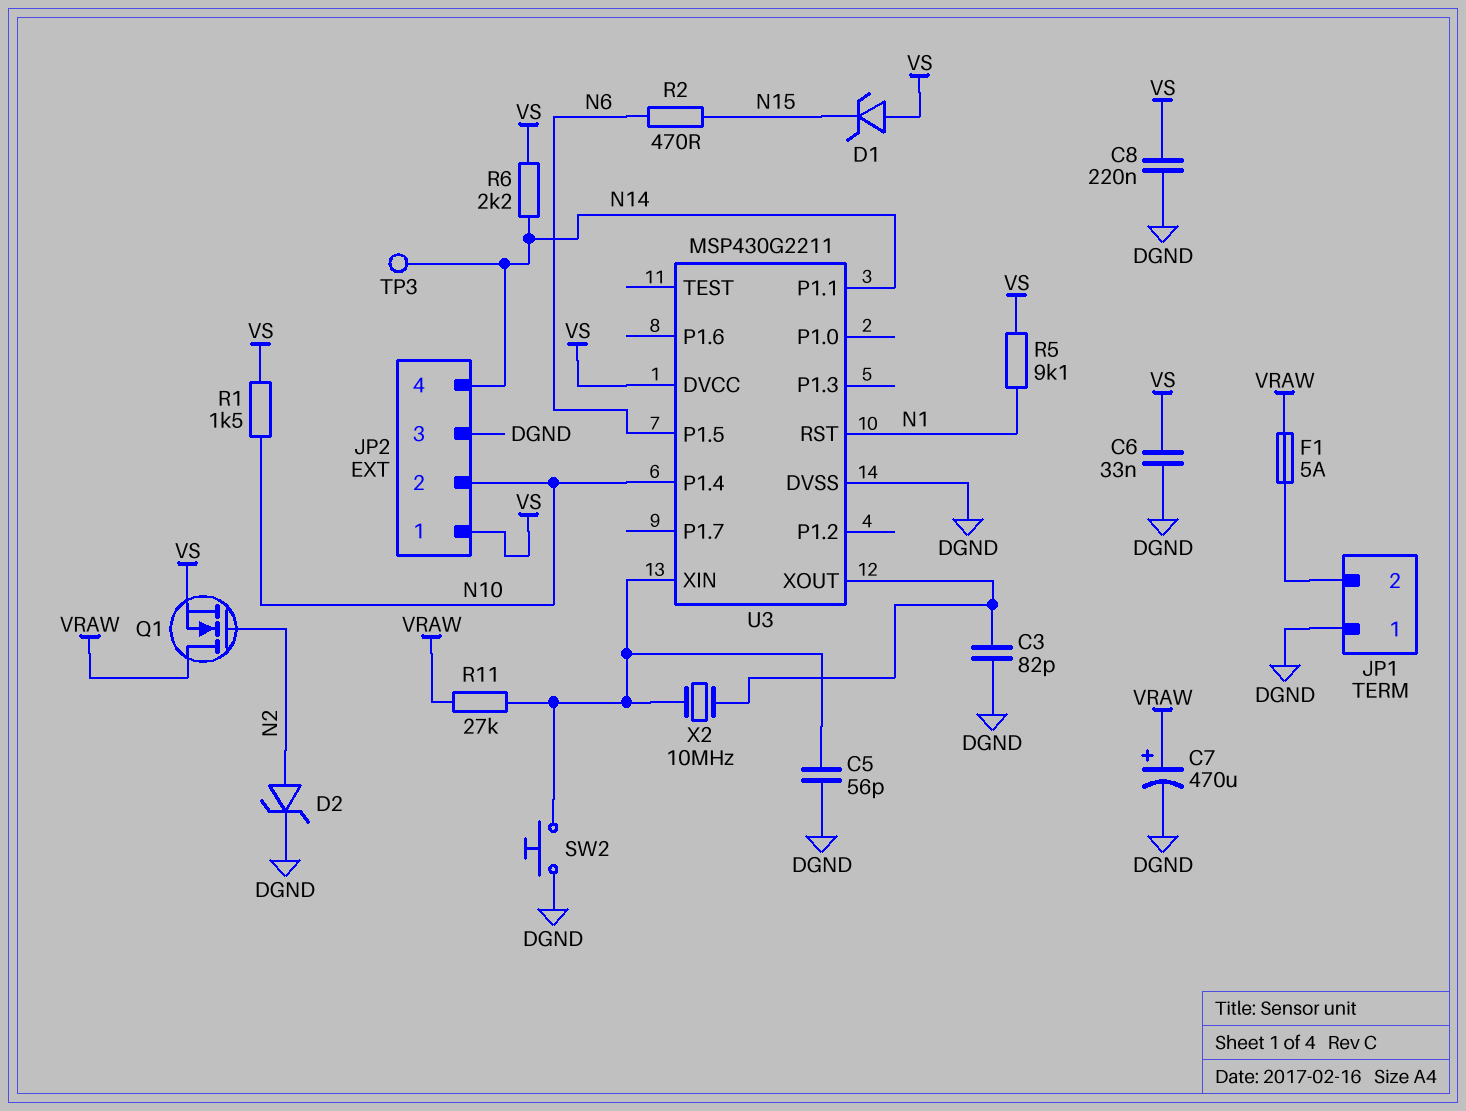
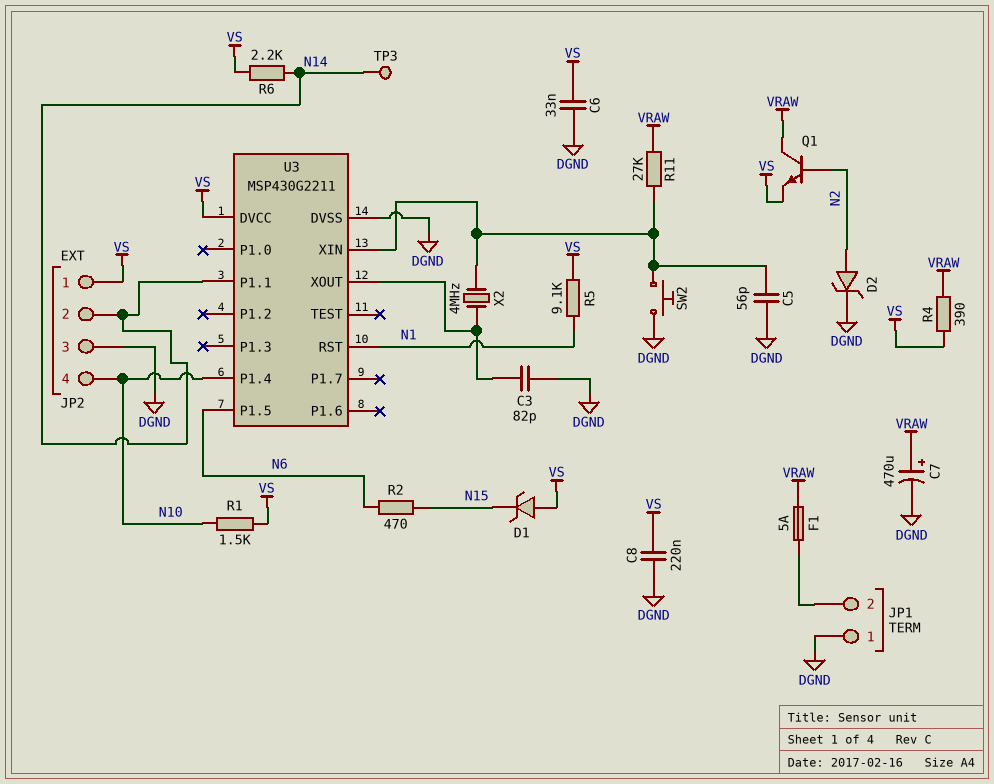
JP2 pin 2: N10 -> N14
JP2 pin 4: N14 -> N10
Q1: NMOS (G N2, D VRAW, S VS) -> NPN (B N2, C VRAW, E VS)
R4: none -> 390 (VRAW, VS)
X2: 10MHz (U3/XIN, U3/XOUT) -> 4MHz (U3/XIN, U3/XOUT)

